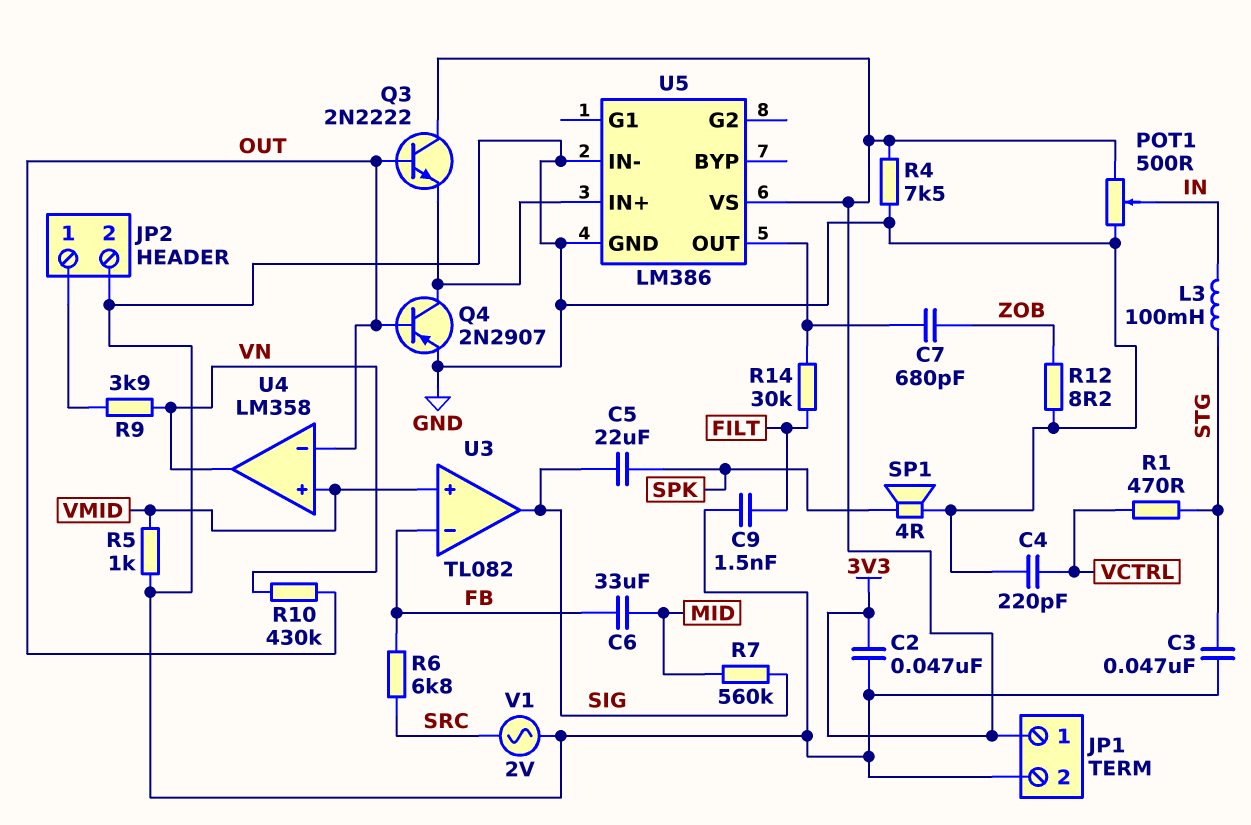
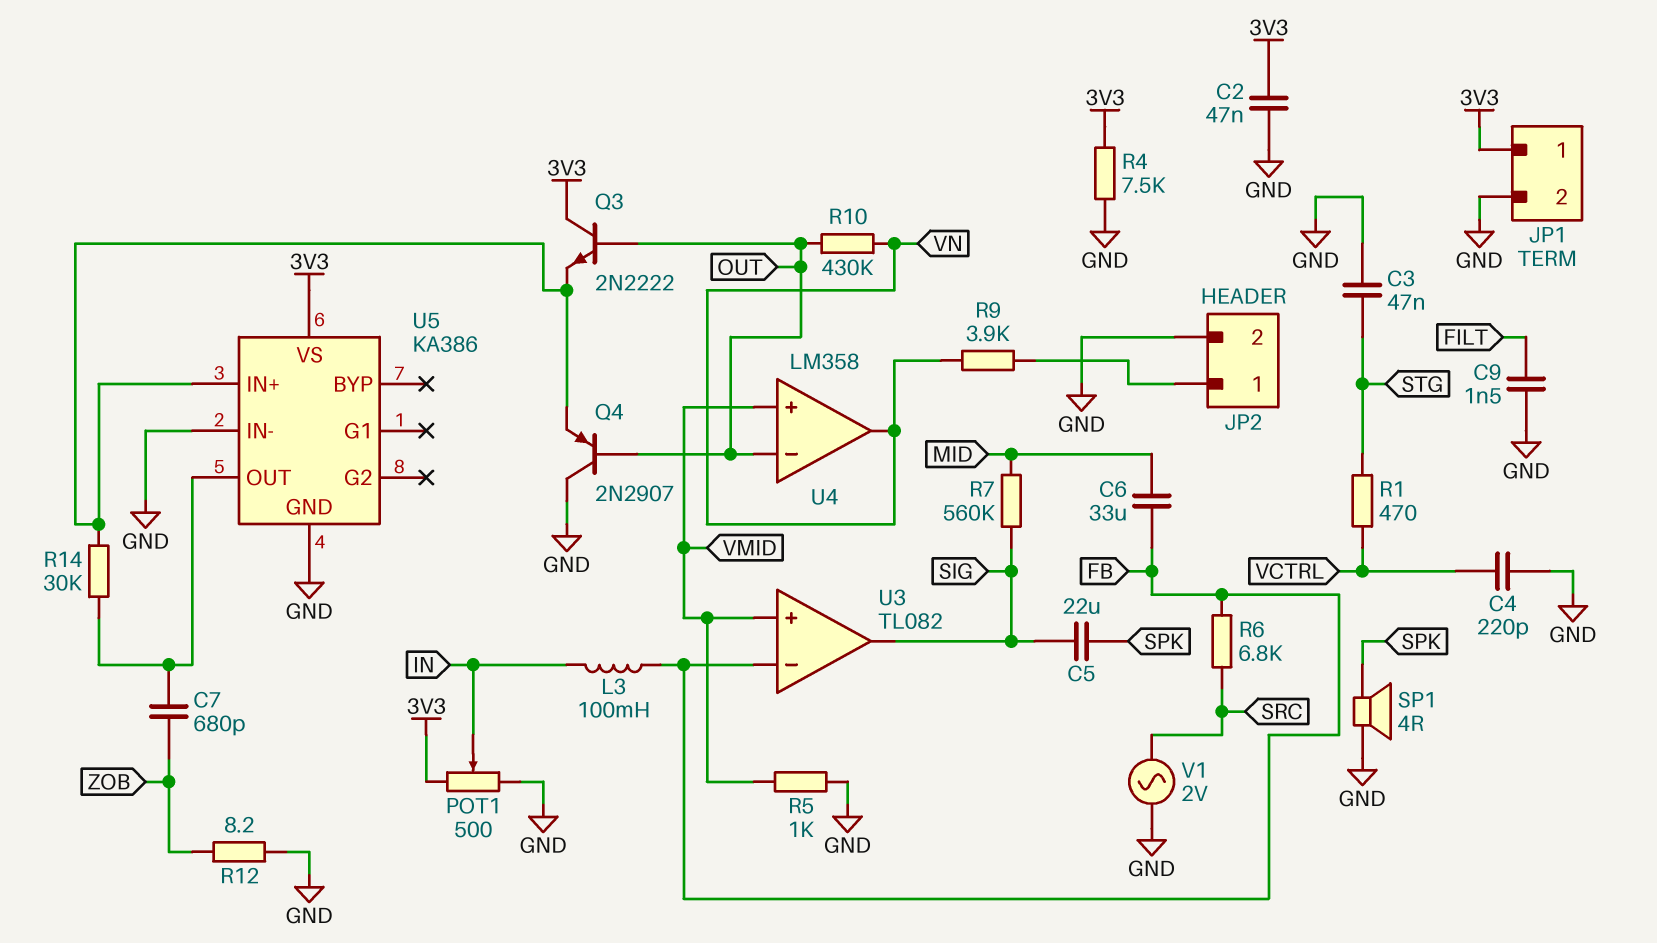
L3: 100mH (IN, STG) -> 100mH (FB, IN)
Q4: PNP 2N2907 (B OUT, C U5/IN+, E GND) -> PNP 2N2907 (B OUT, C GND, E U5/IN+)
R14: 30k (FILT, U5/OUT) -> 30k (U5/IN+, U5/OUT)
U5: LM386 -> KA386

